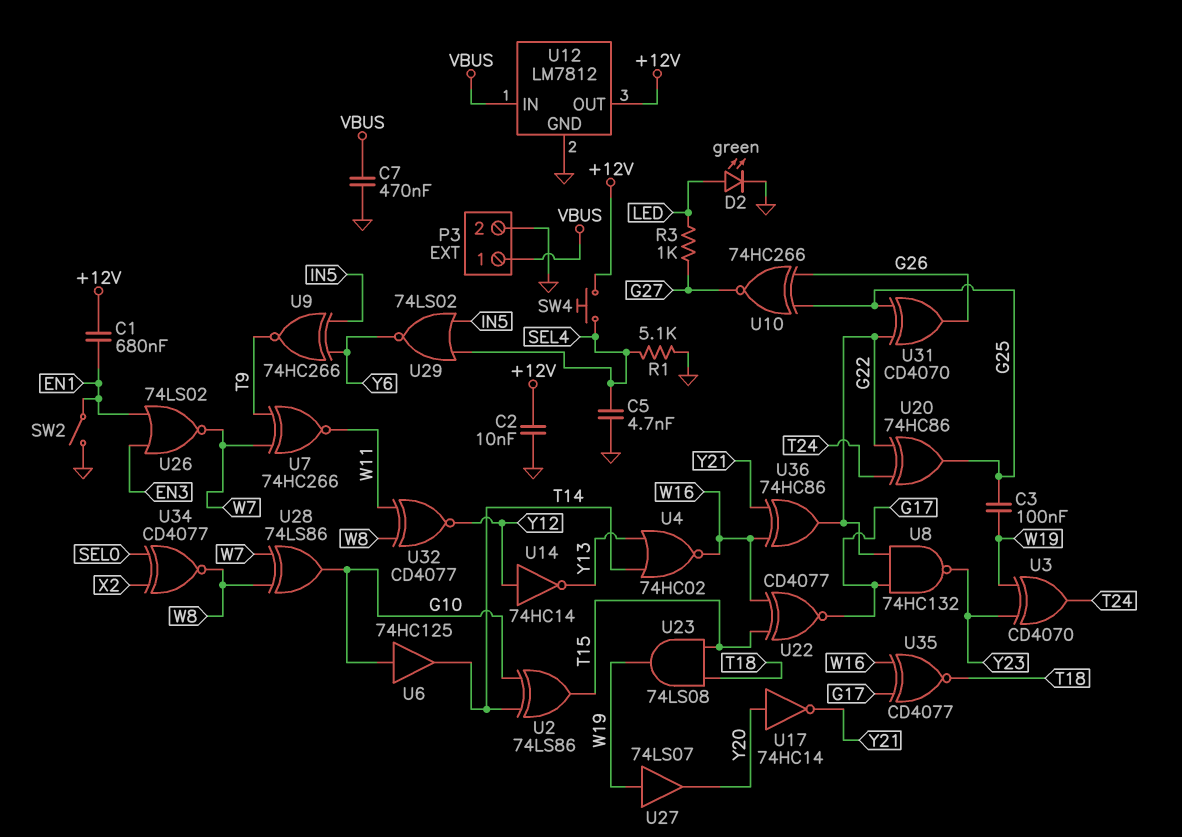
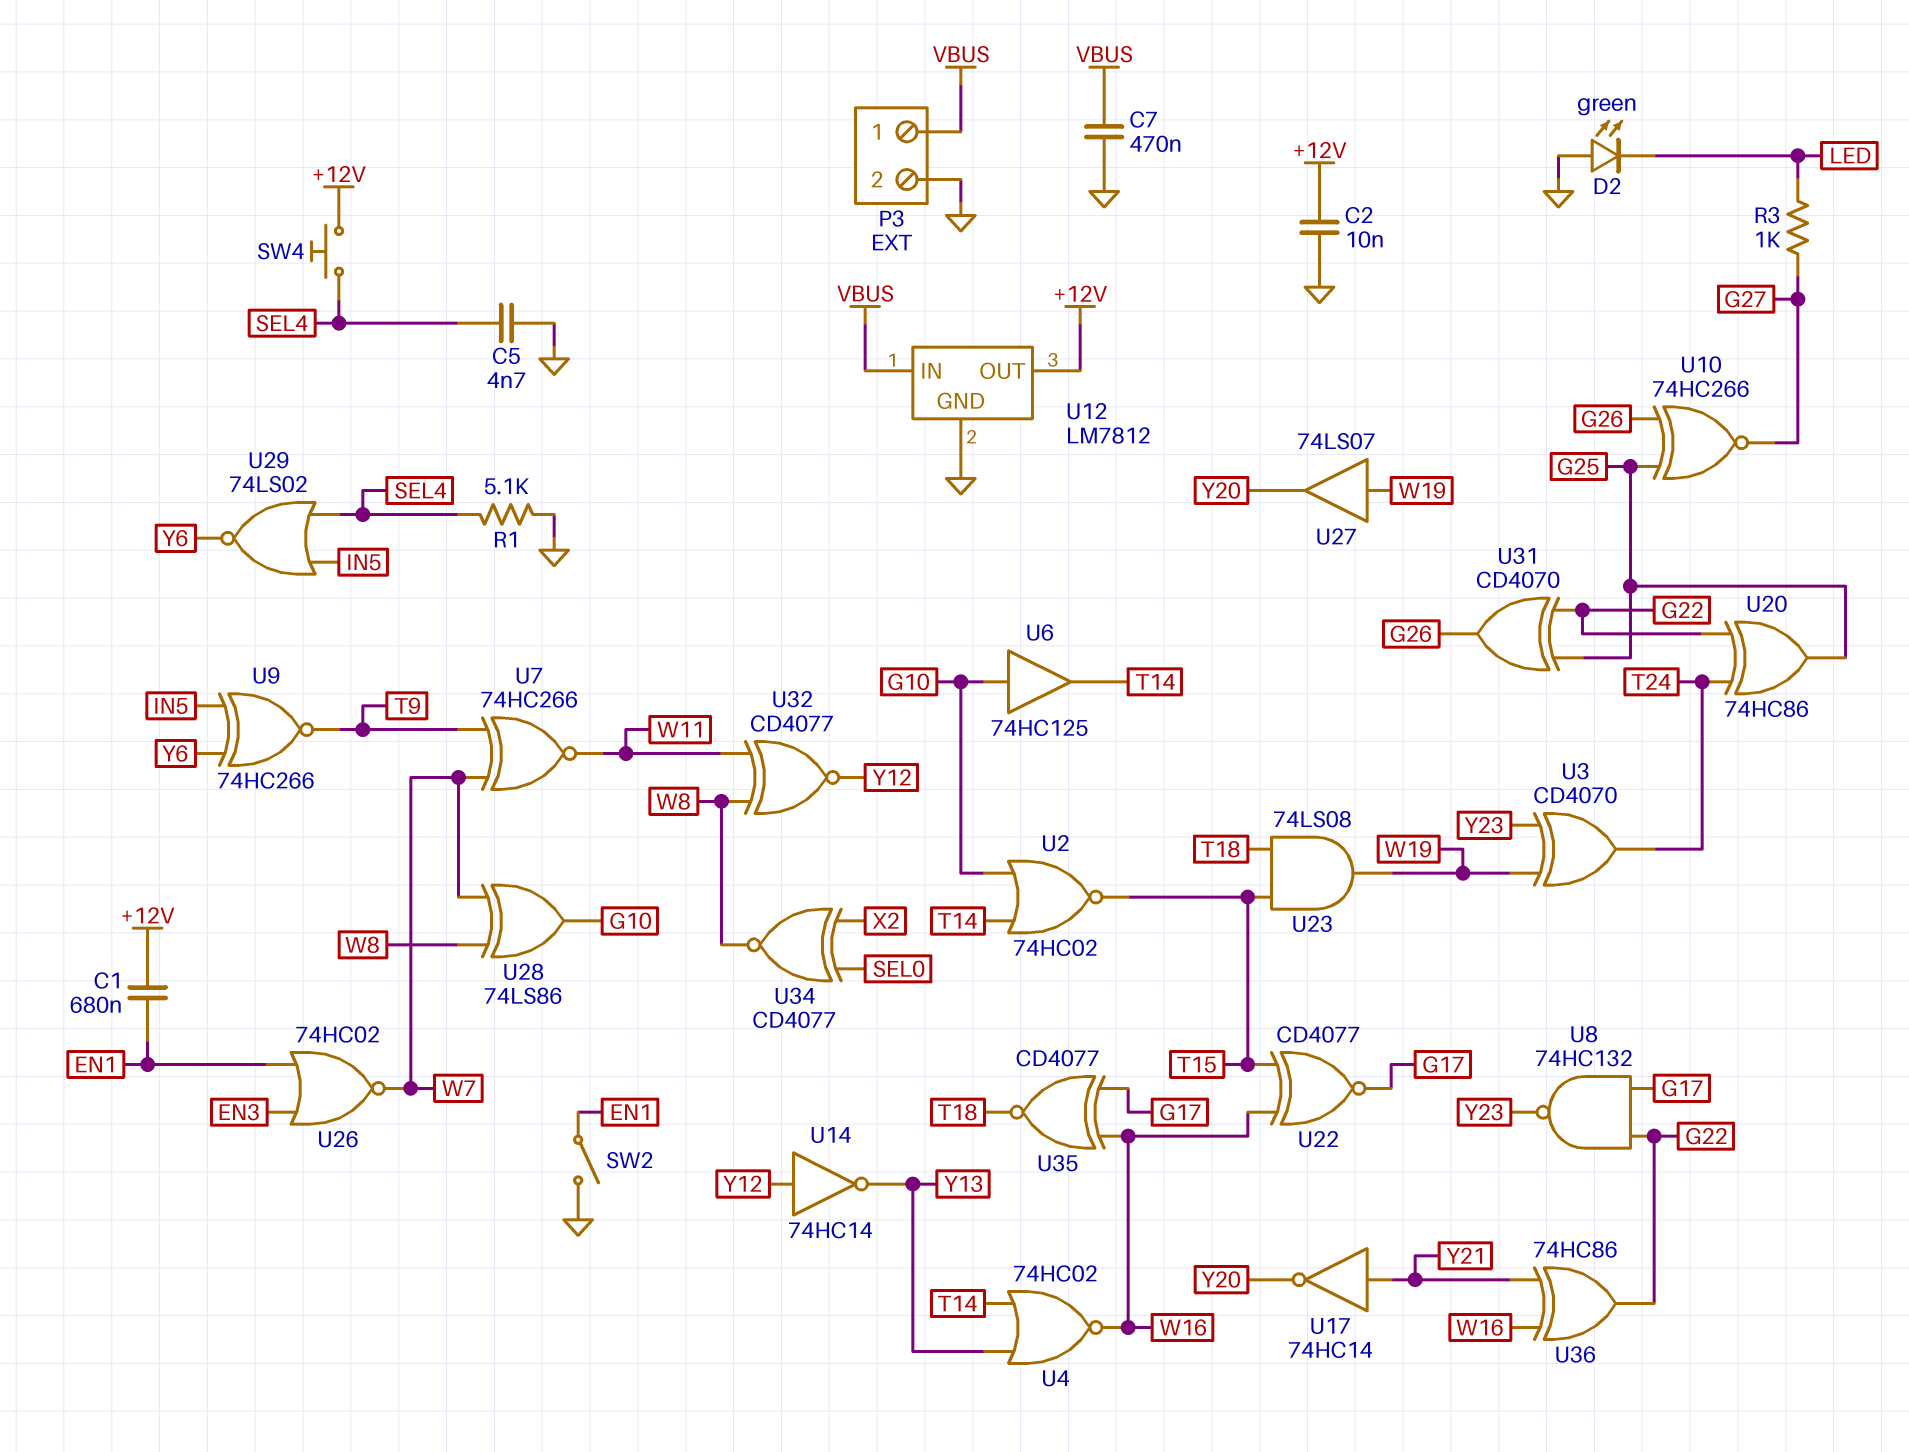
C3: 100nF (G25, W19) -> none
D2: LED green (A LED, K GND) -> LED green (A GND, K LED)
U2: XOR 74LS86 (in G10, in T14, out T15) -> NOR 74HC02 (in G10, in T14, out T15)
U17: NOT 74HC14 (in Y20, out Y21) -> NOT 74HC14 (in Y21, out Y20)
U26: NOR 74LS02 (in EN1, in EN3, out W7) -> NOR 74HC02 (in EN1, in EN3, out W7)

